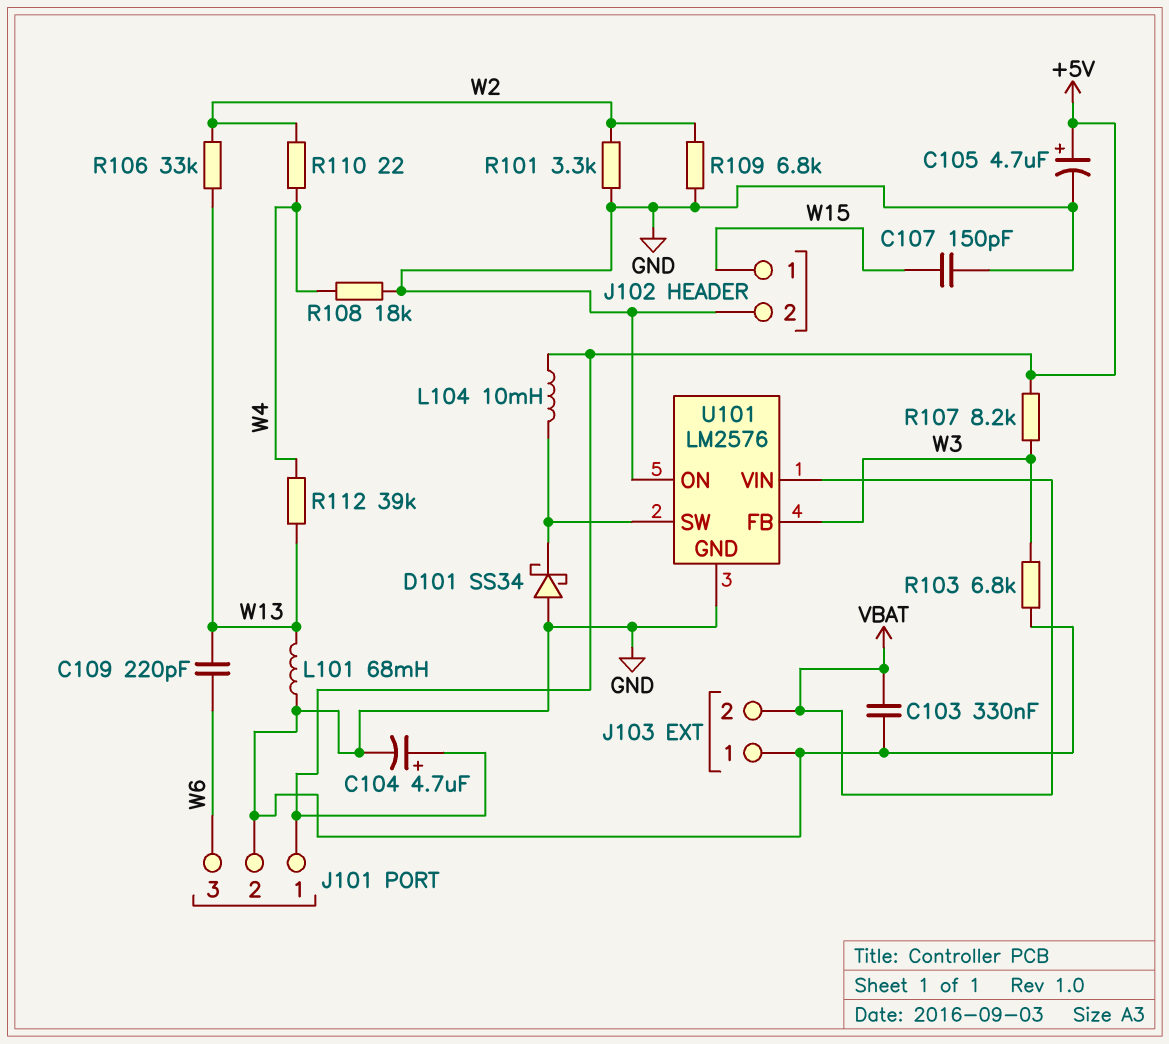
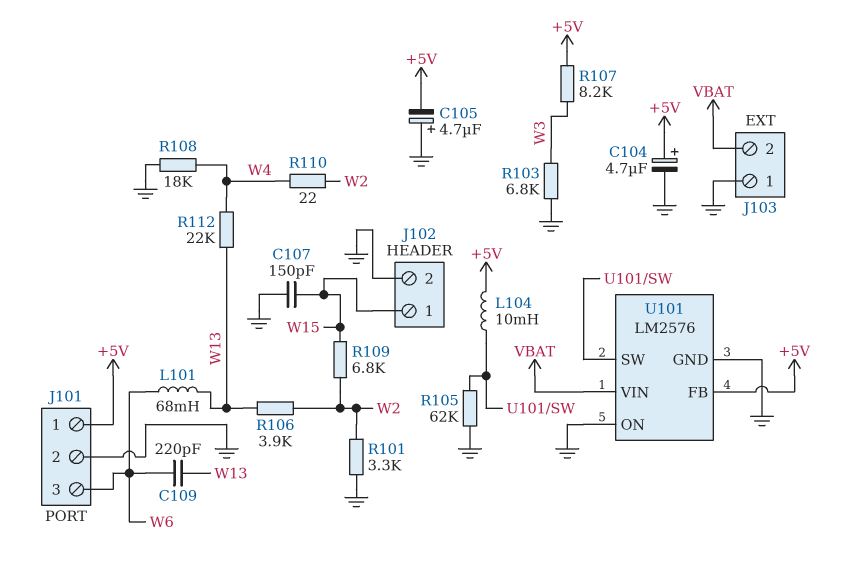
C103: 330nF (GND, VBAT) -> none
C105: 4.7uF (plus +5V, minus GND) -> 4.7uF (plus GND, minus +5V)
D101: schottky SS34 (A GND, K U101/SW) -> none
L101: 68mH (GND, W13) -> 68mH (W6, W13)
R105: none -> 62k (GND, U101/SW)
R106: 33k (W2, W13) -> 3.9k (W2, W13)
R109: 6.8k (GND, W2) -> 6.8k (W2, W15)
R112: 39k (W4, W13) -> 22k (W4, W13)
U101 pin FB: W3 -> +5V

